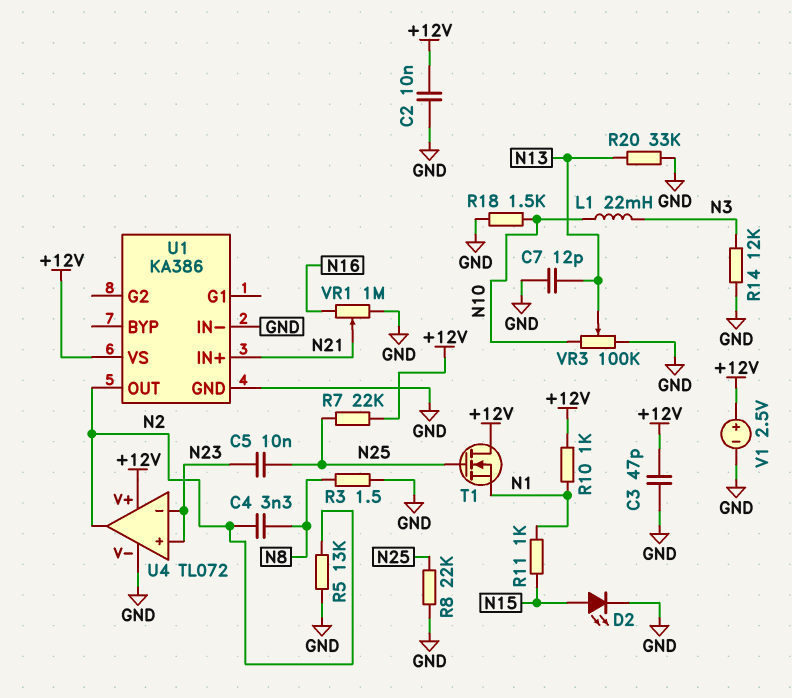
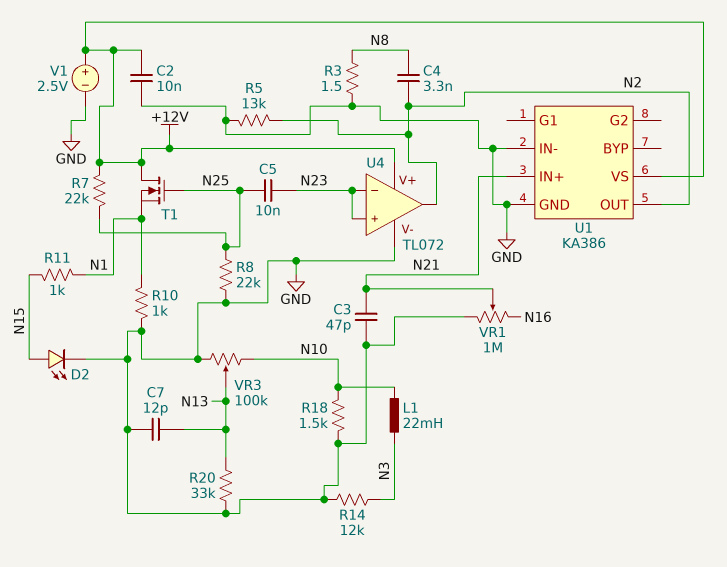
C3: 47pF (+12V, GND) -> 47pF (GND, N21)
R10: 1k (+12V, N1) -> 1k (GND, N1)

